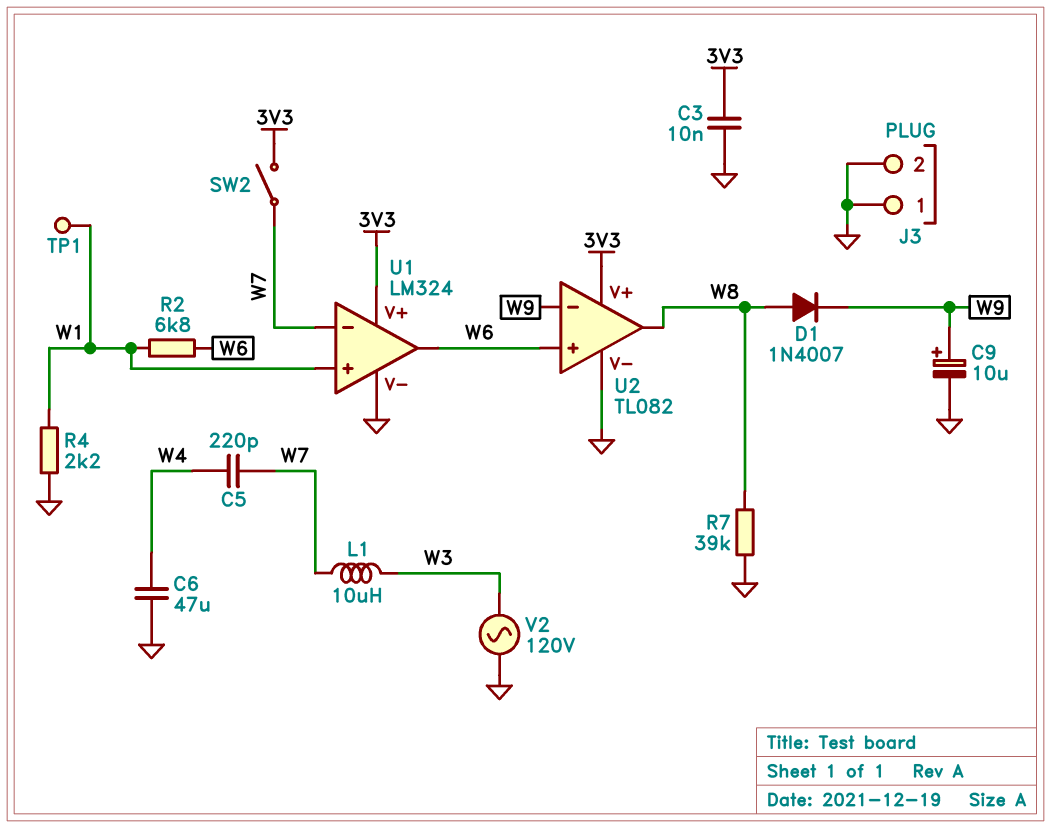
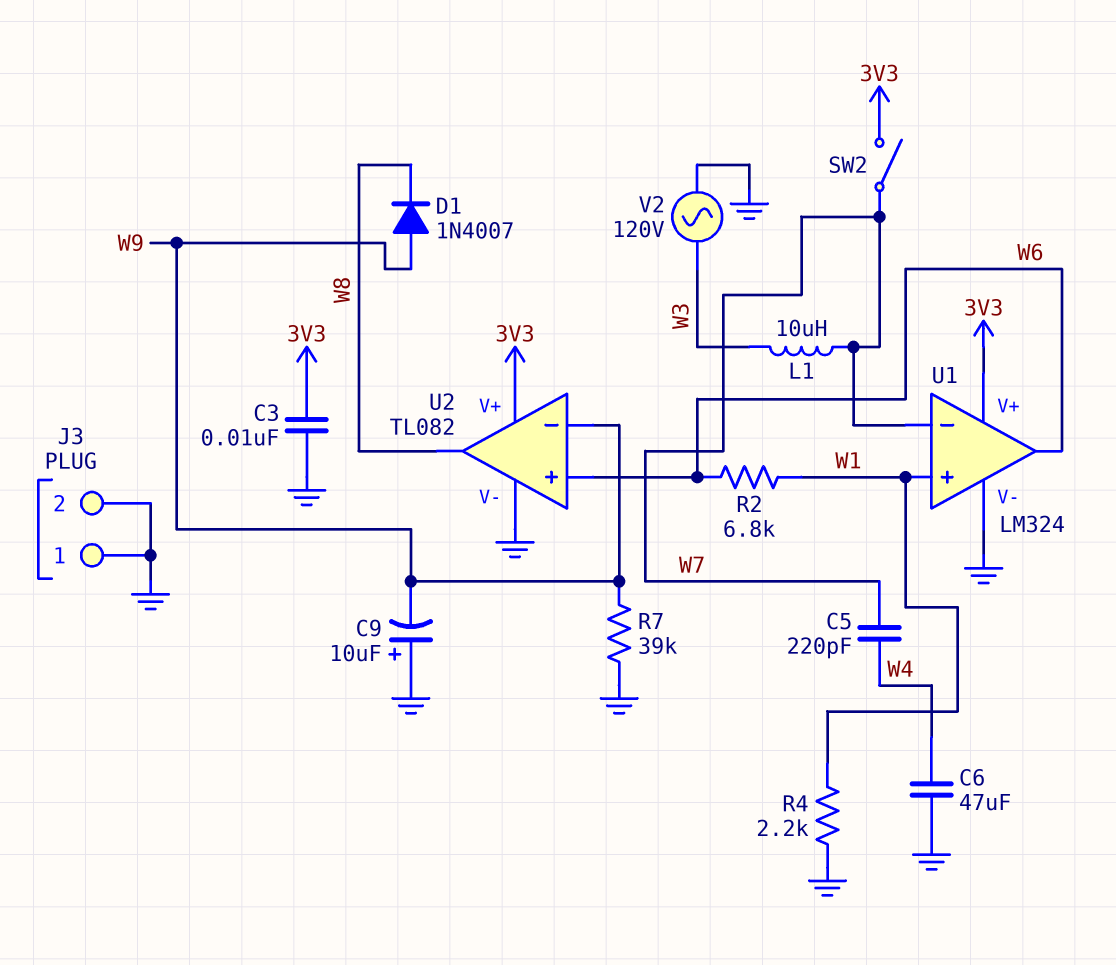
C9: 10uF (plus W9, minus GND) -> 10uF (plus GND, minus W9)
D1: diode 1N4007 (A W8, K W9) -> diode 1N4007 (A W9, K W8)
R7: 39k (GND, W8) -> 39k (GND, W9)
TP1: test point (W1) -> none

